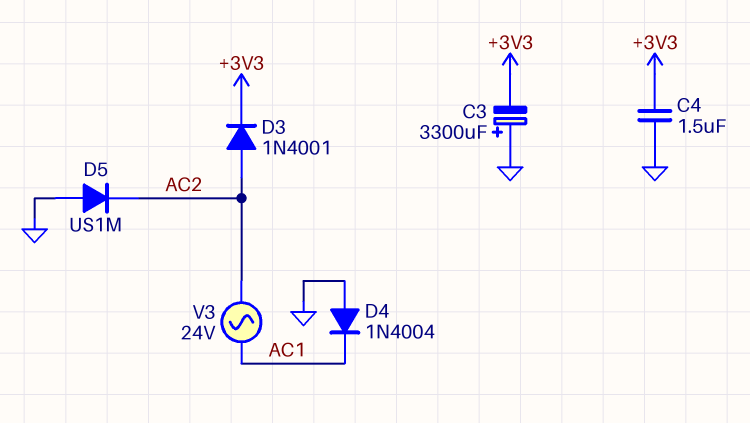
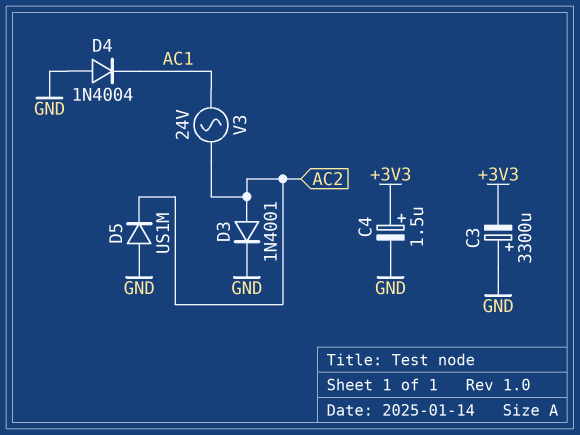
C4: 1.5uF (+3V3, GND) -> 1.5uF (plus +3V3, minus GND)
D3: diode 1N4001 (A AC2, K +3V3) -> diode 1N4001 (A AC2, K GND)

